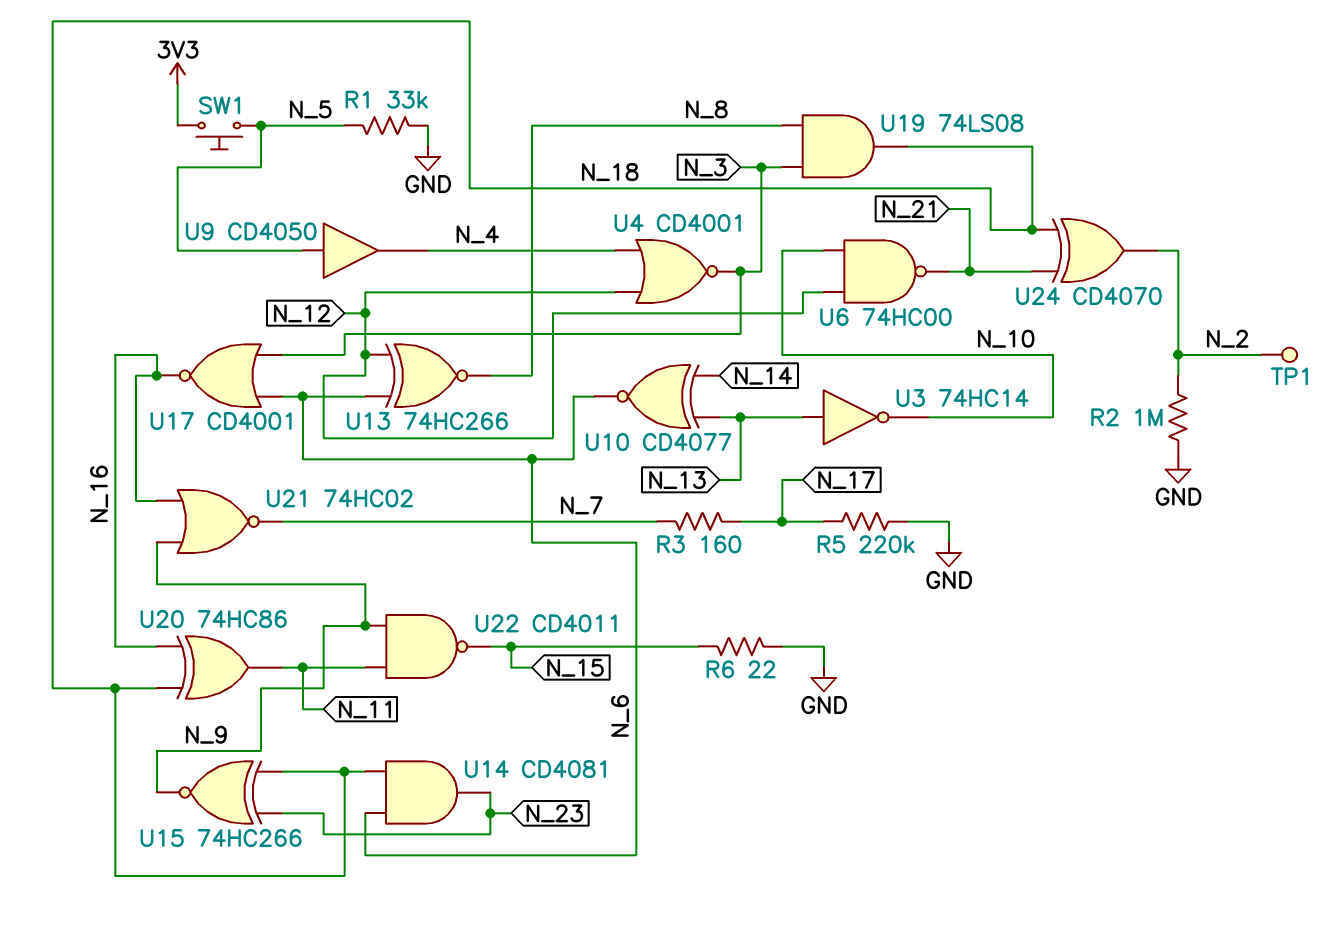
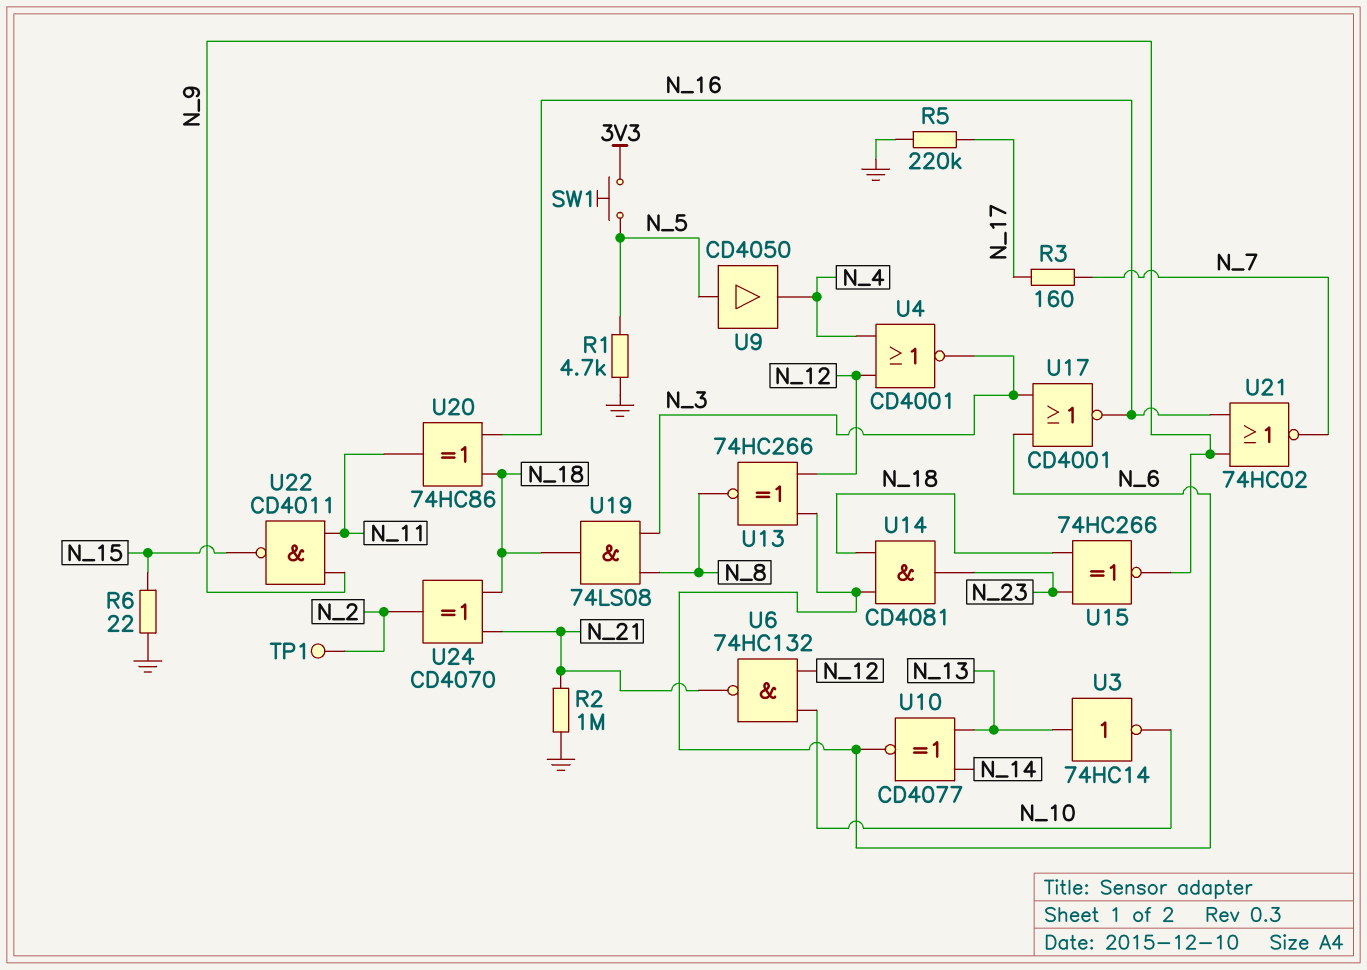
R1: 33k (GND, N_5) -> 4.7k (GND, N_5)
R2: 1M (GND, N_2) -> 1M (GND, N_21)
U6: NAND 74HC00 (in N_10, in N_12, out N_21) -> NAND 74HC132 (in N_10, in N_12, out N_21)

